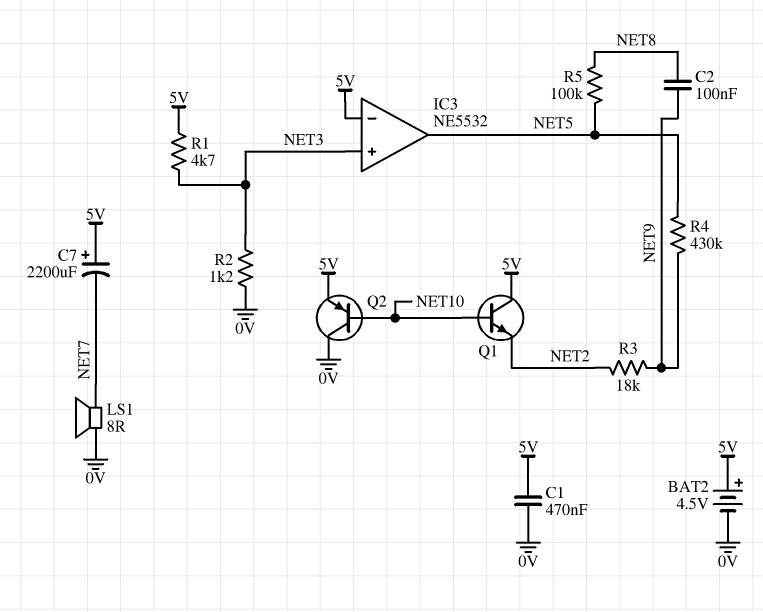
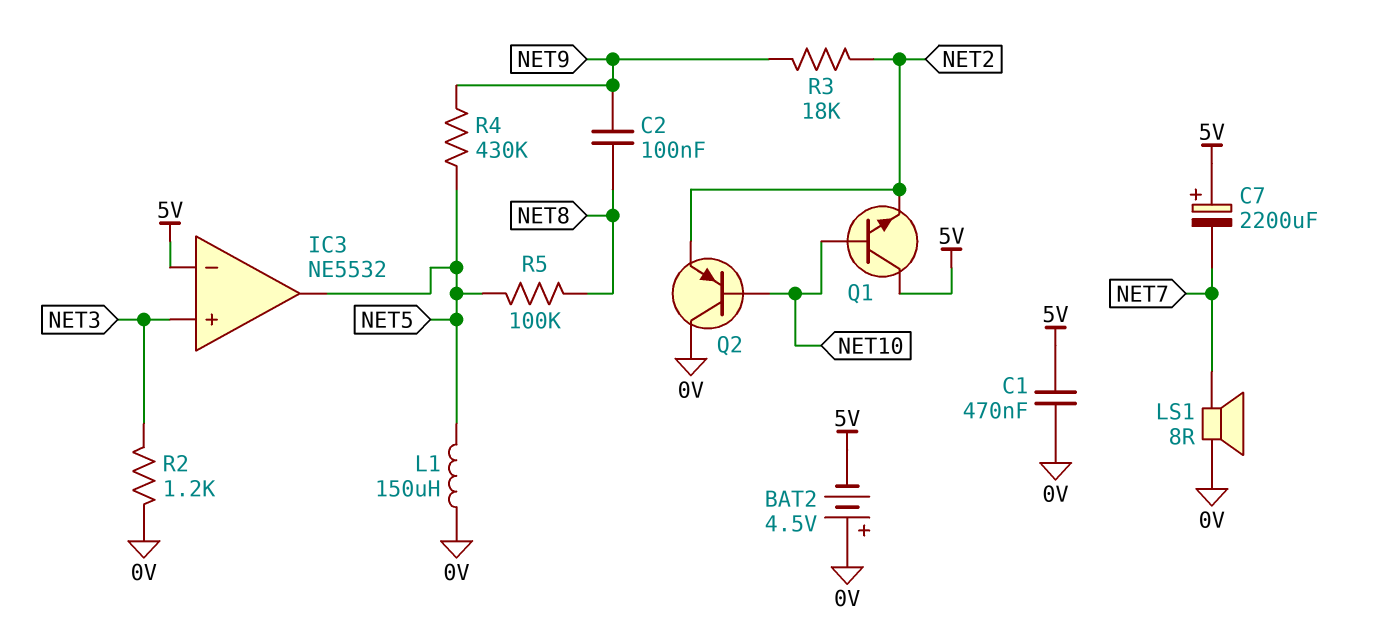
BAT2: 4.5V (plus 5V, minus 0V) -> 4.5V (plus 0V, minus 5V)
L1: none -> 150uH (0V, NET5)
Q2: PNP (B NET10, C 0V, E 5V) -> PNP (B NET10, C 0V, E NET2)
R1: 4.7k (5V, NET3) -> none

